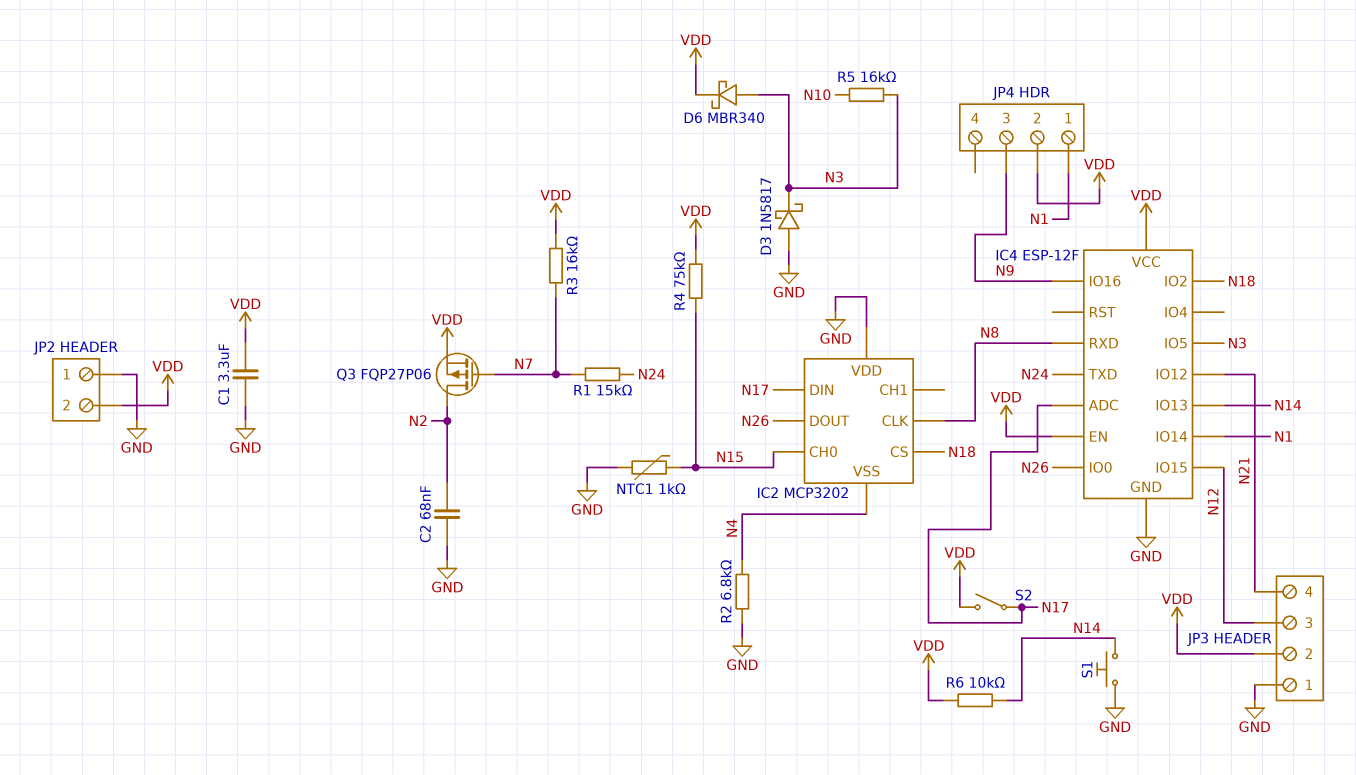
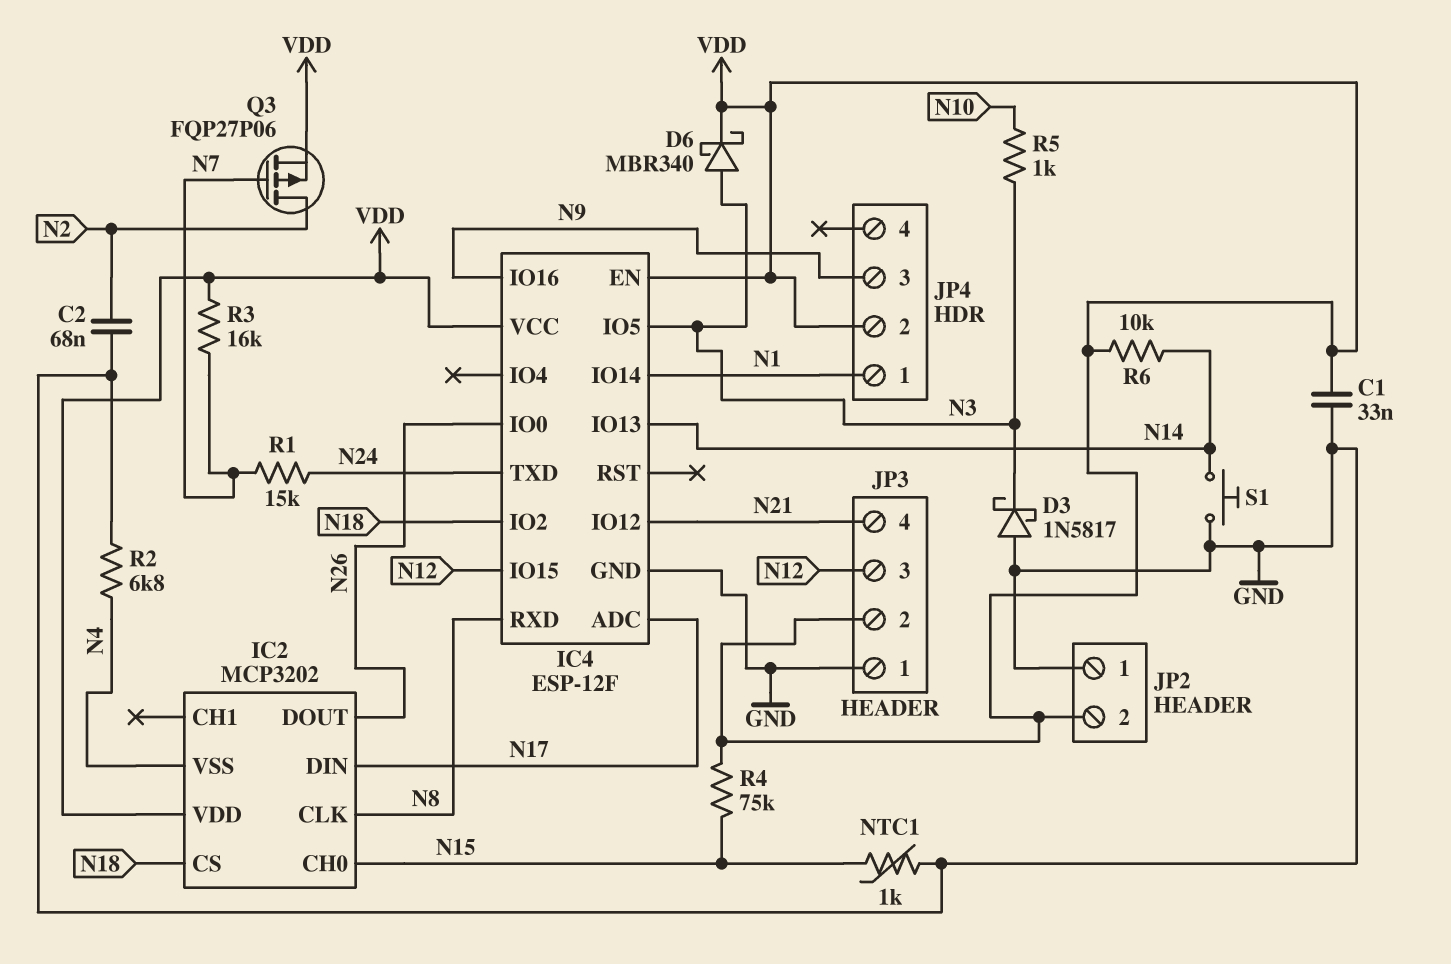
C1: 3.3uF (GND, VDD) -> 33nF (GND, VDD)
IC2 pin VDD: GND -> VDD
R5: 16k (N3, N10) -> 1k (N3, N10)
S2: switch (N17, VDD) -> none

